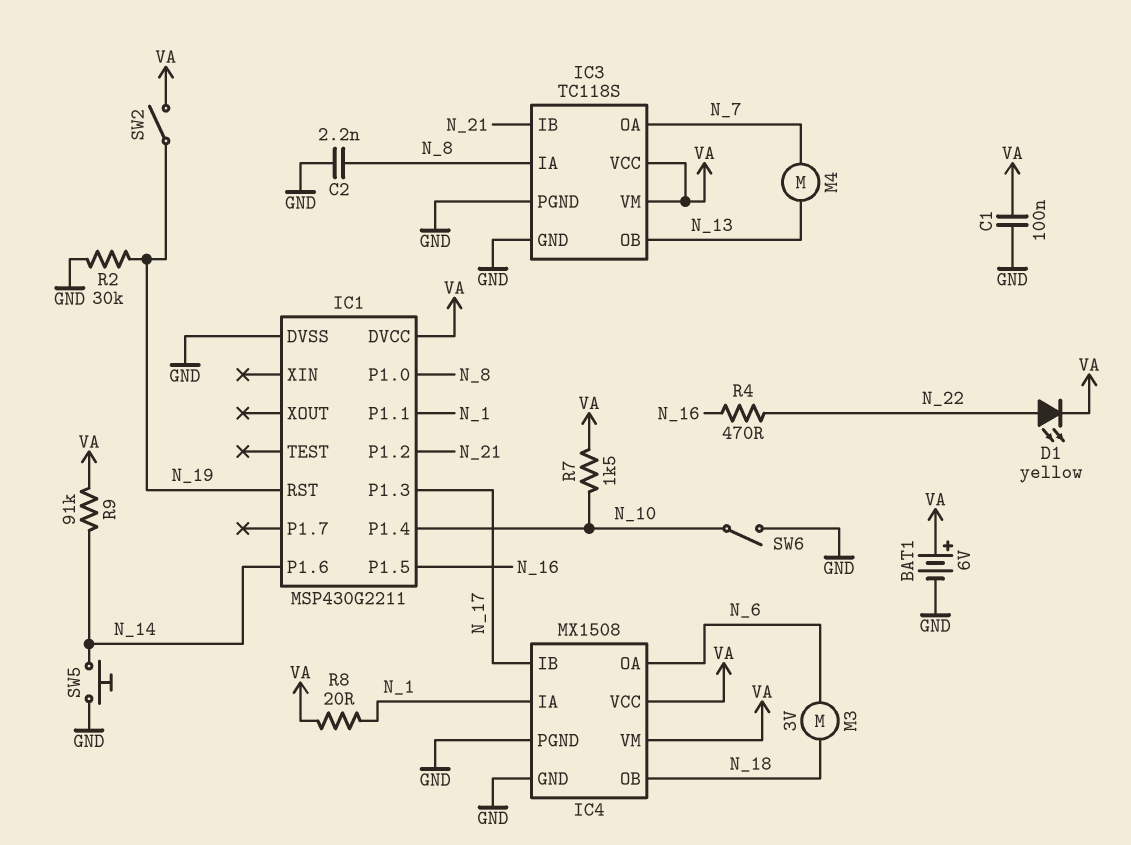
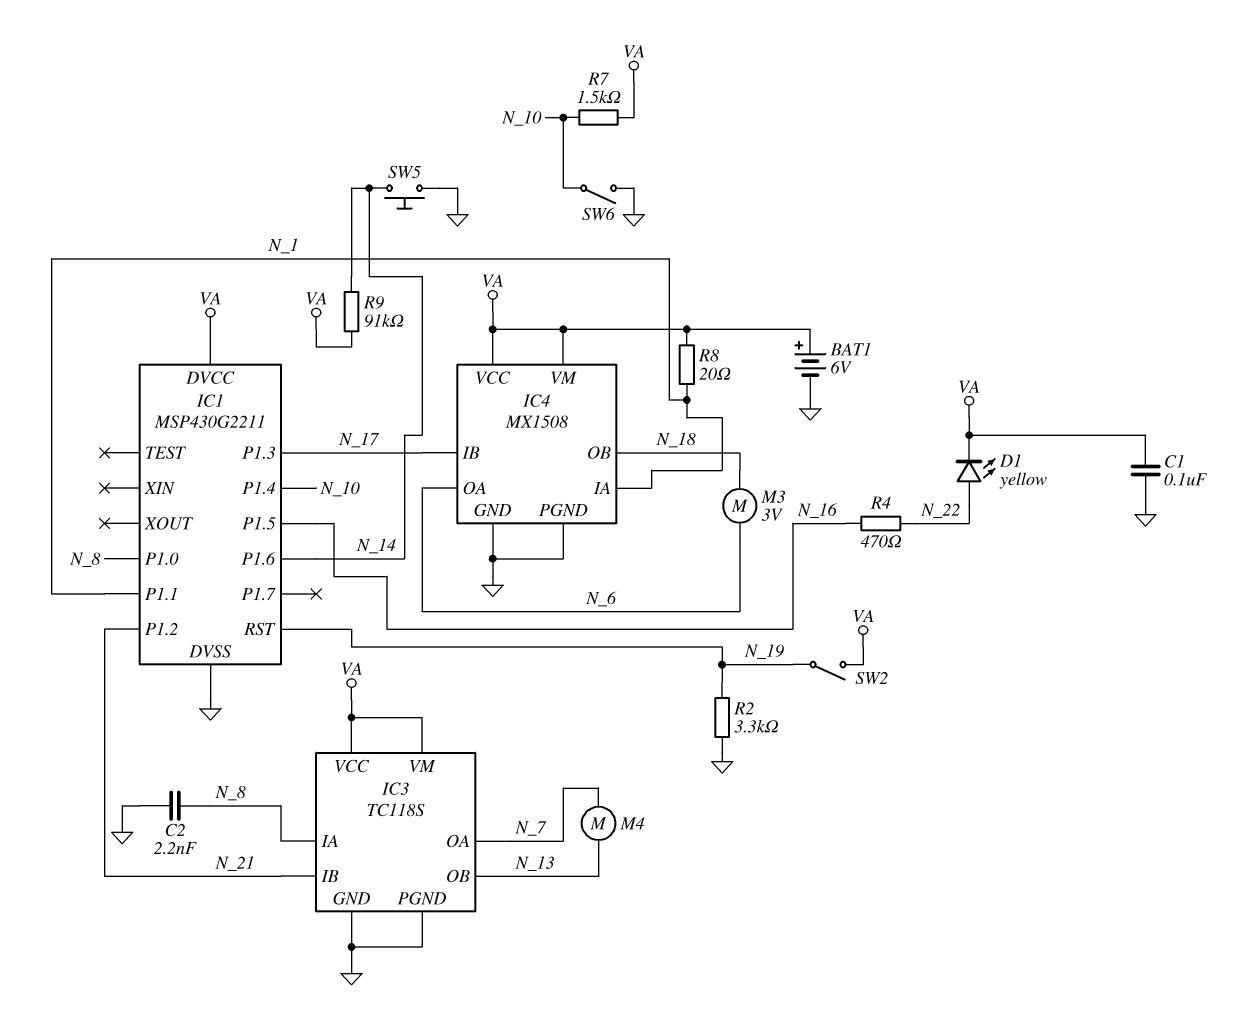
R2: 30k (GND, N_19) -> 3.3k (GND, N_19)

